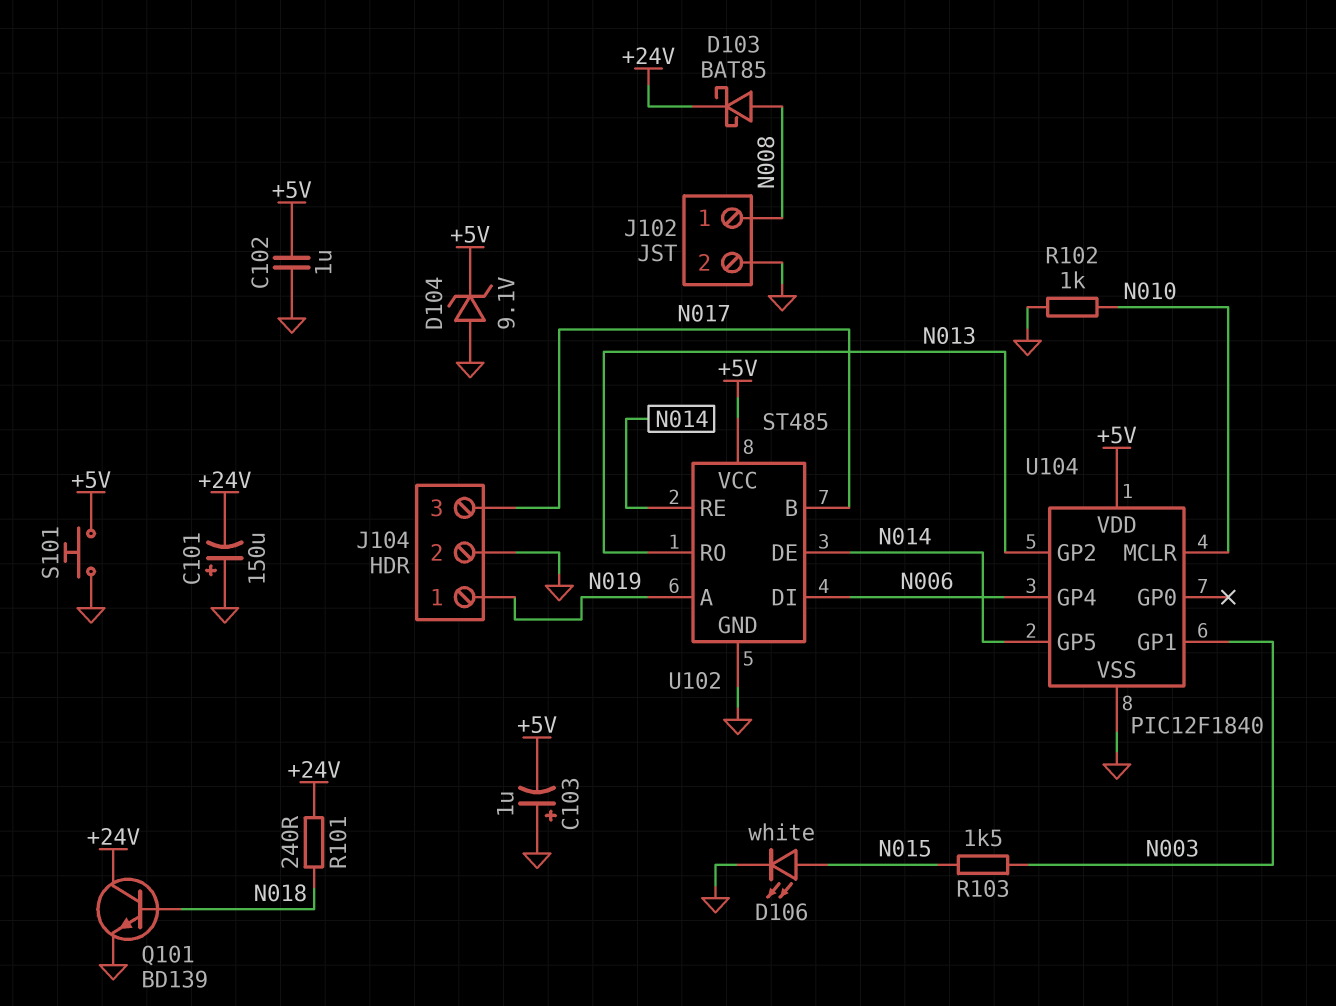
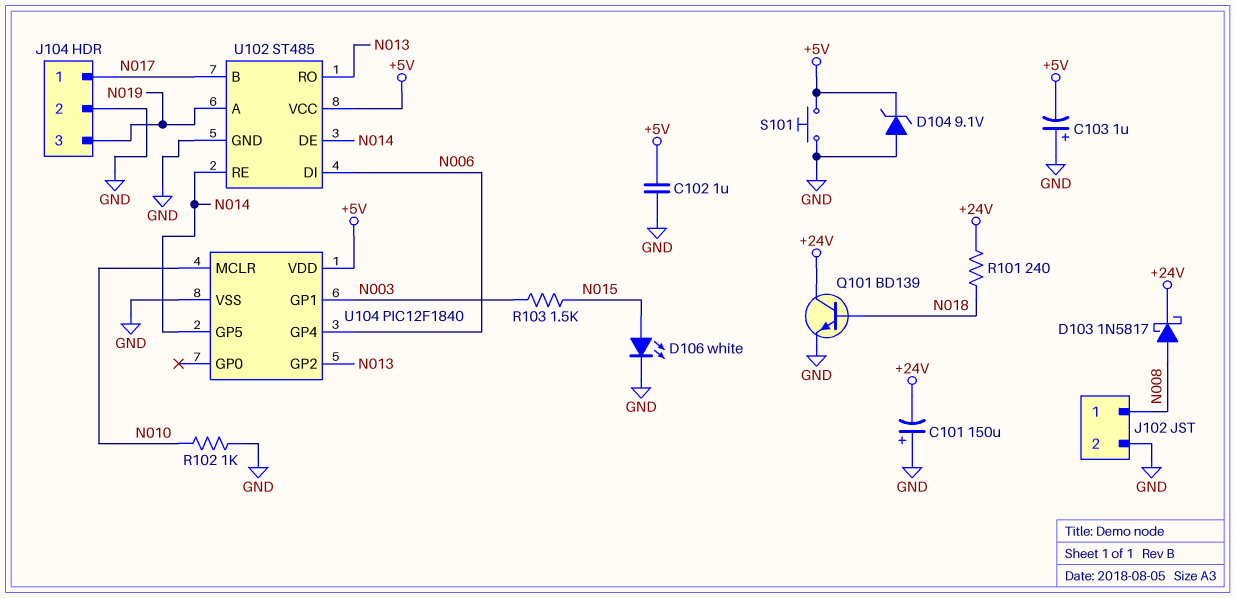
D103: schottky BAT85 (A N008, K +24V) -> schottky 1N5817 (A N008, K +24V)
J104 pin 1: N019 -> N017
J104 pin 3: N017 -> N019

